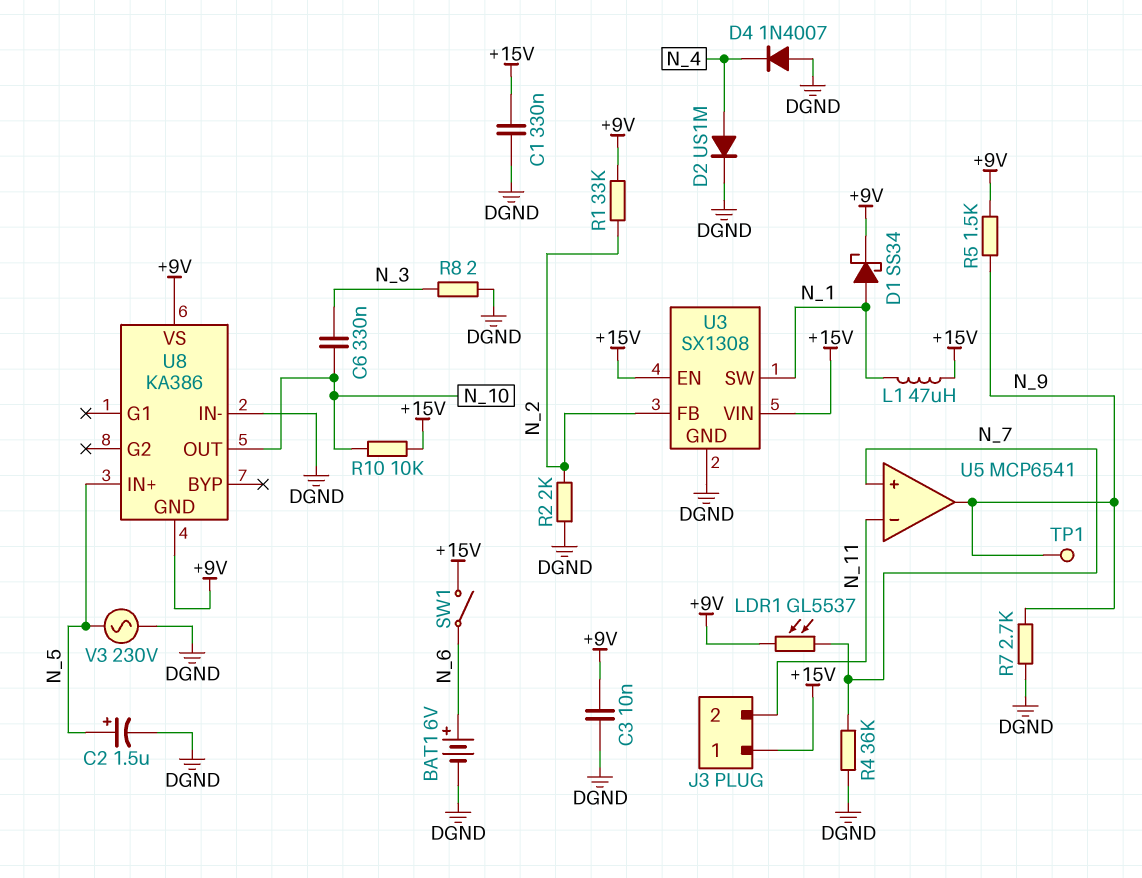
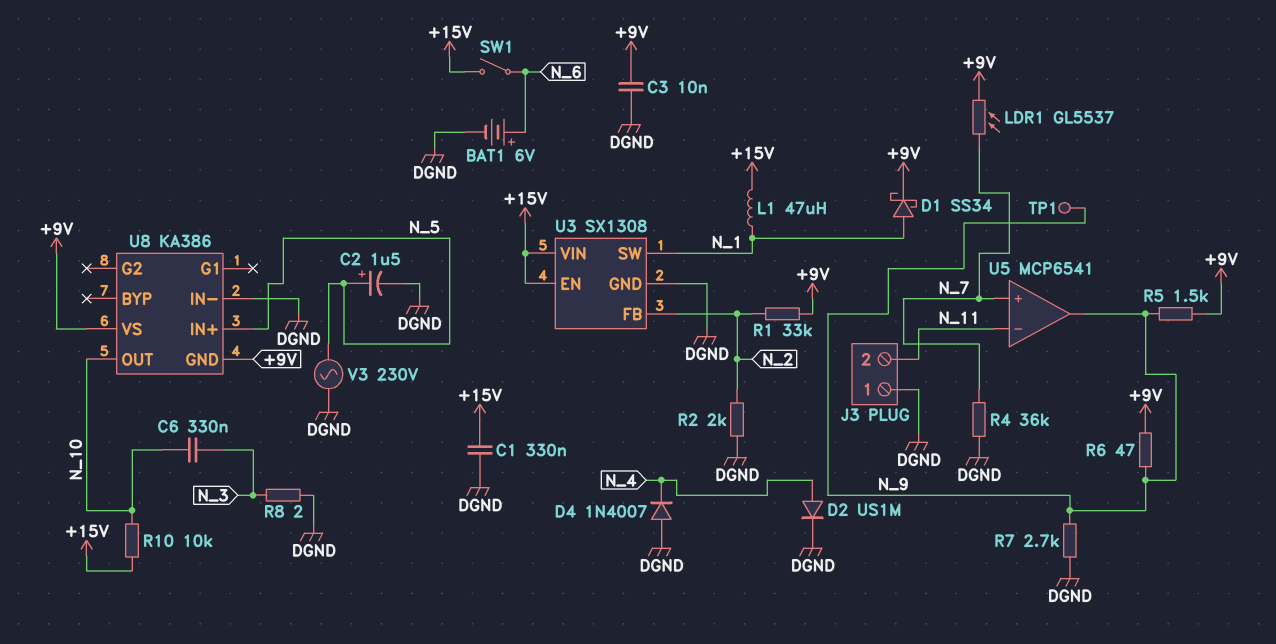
J3 pin 1: +15V -> DGND
R6: none -> 47 (+9V, N_9)

